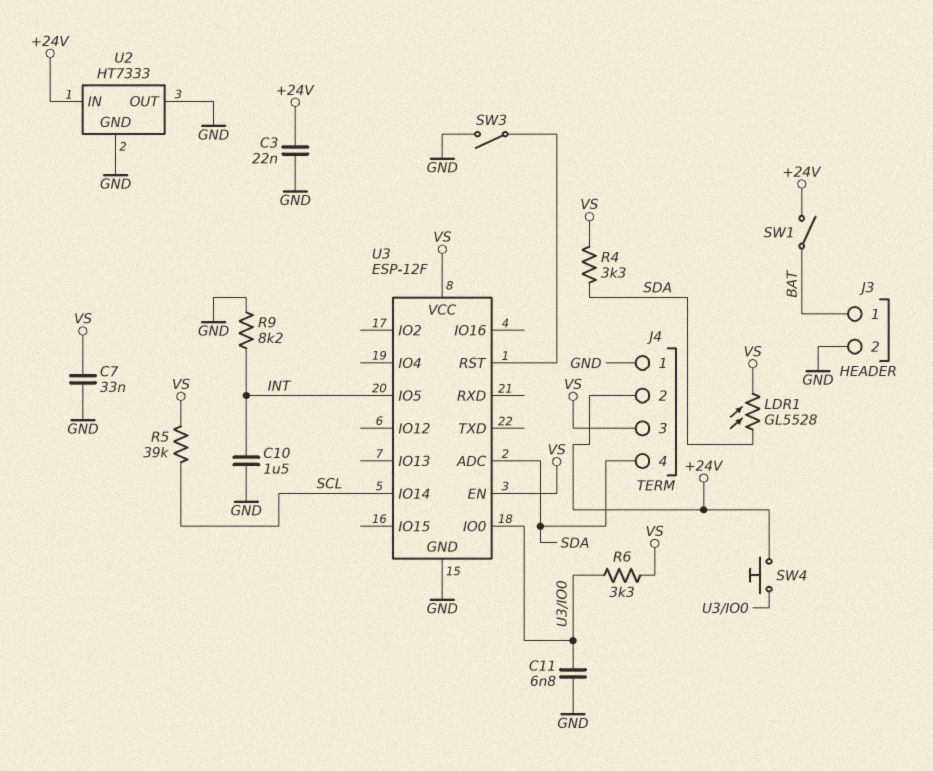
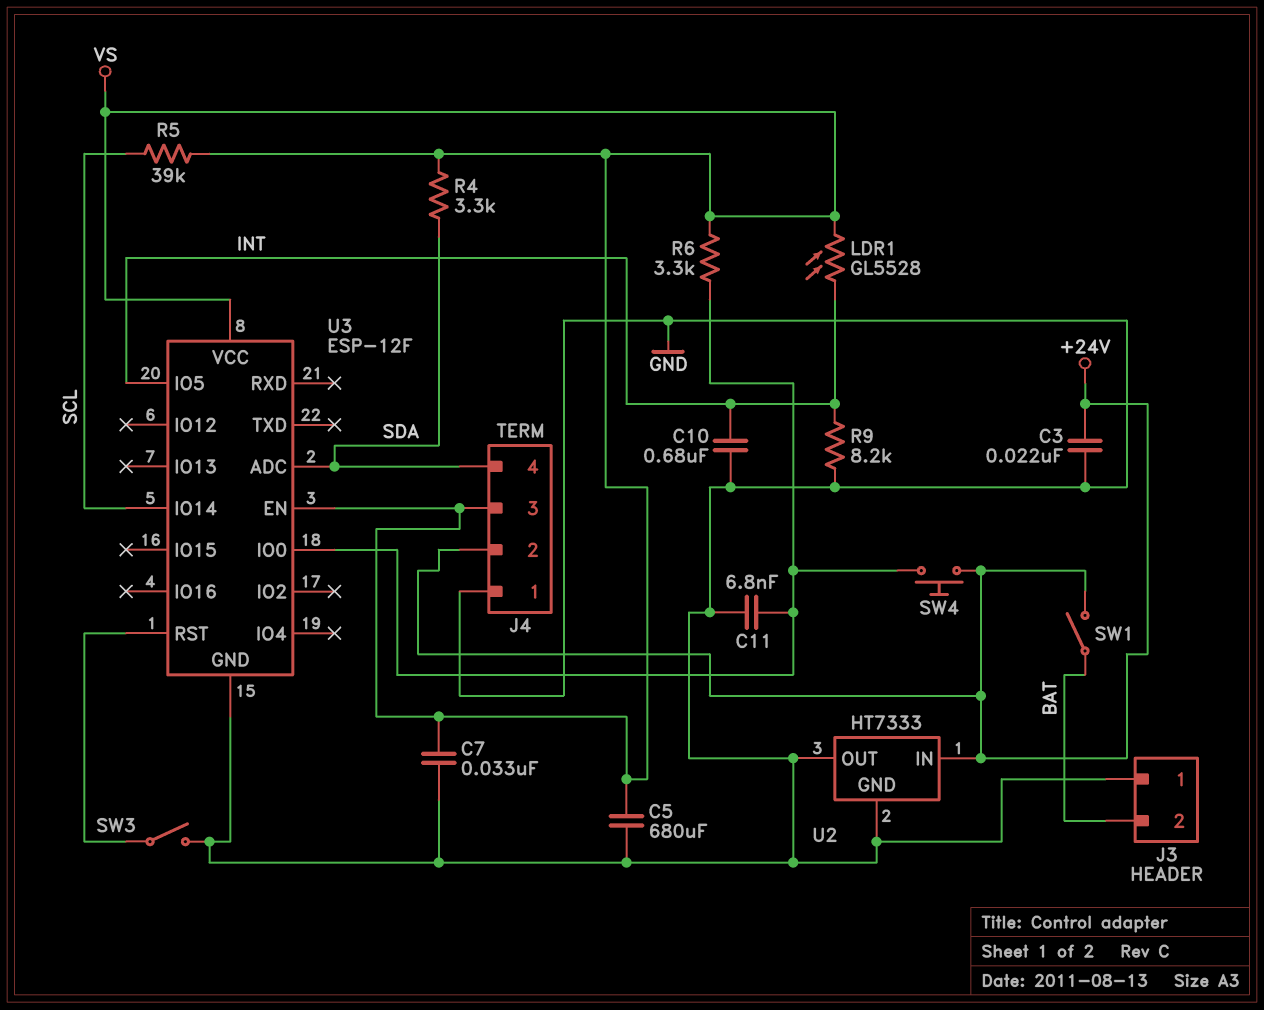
C5: none -> 680uF (GND, VS)
C10: 1.5uF (GND, INT) -> 680nF (GND, INT)
J3 pin 1: BAT -> GND
J3 pin 2: GND -> BAT
LDR1: GL5528 (SDA, VS) -> GL5528 (INT, VS)

